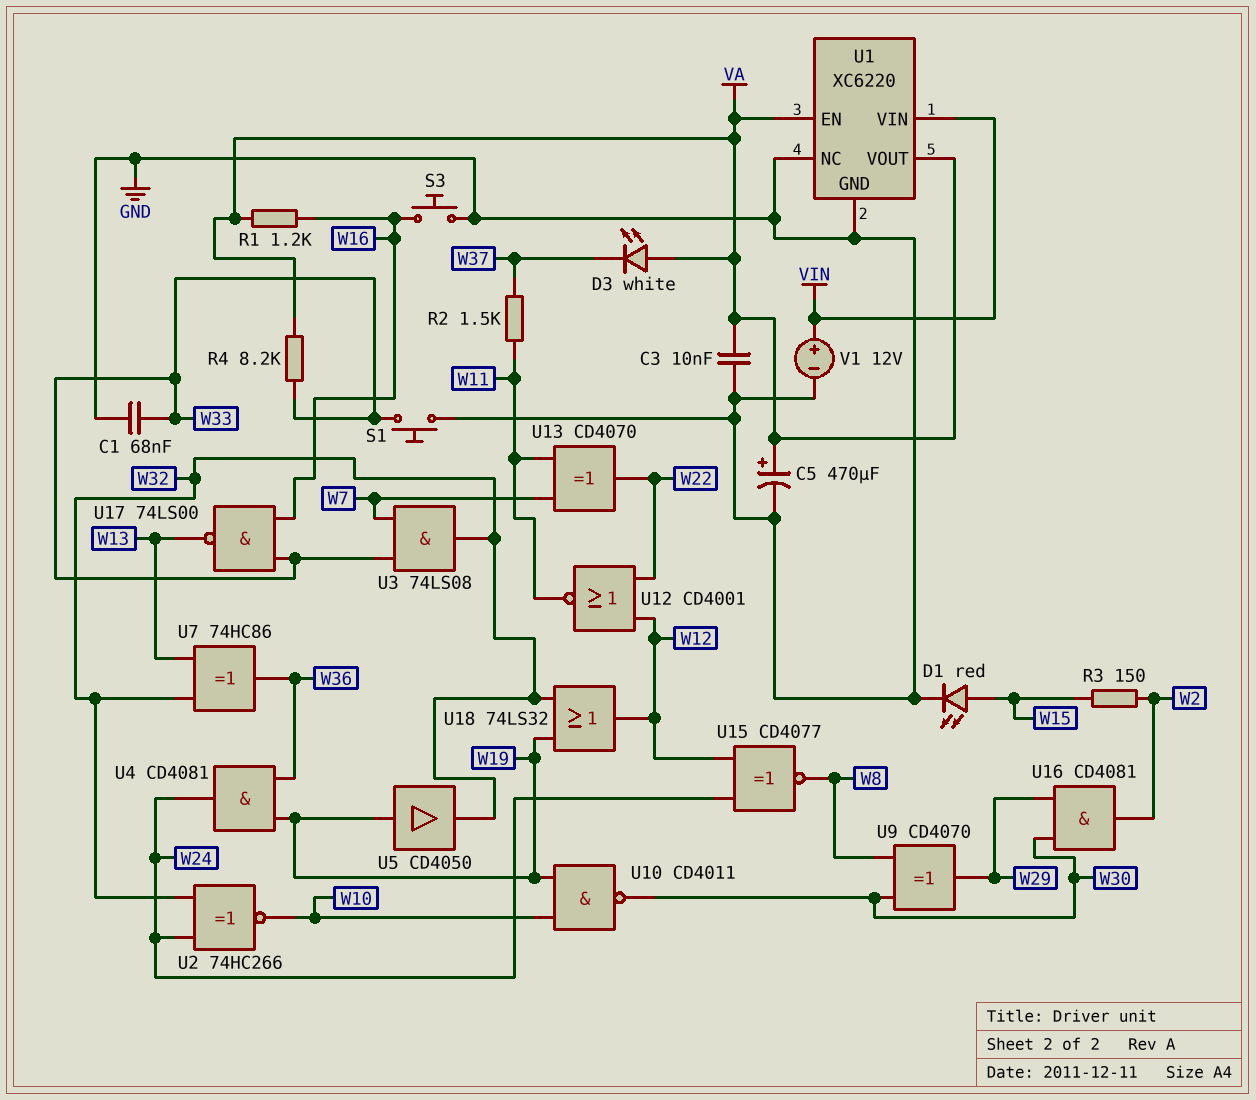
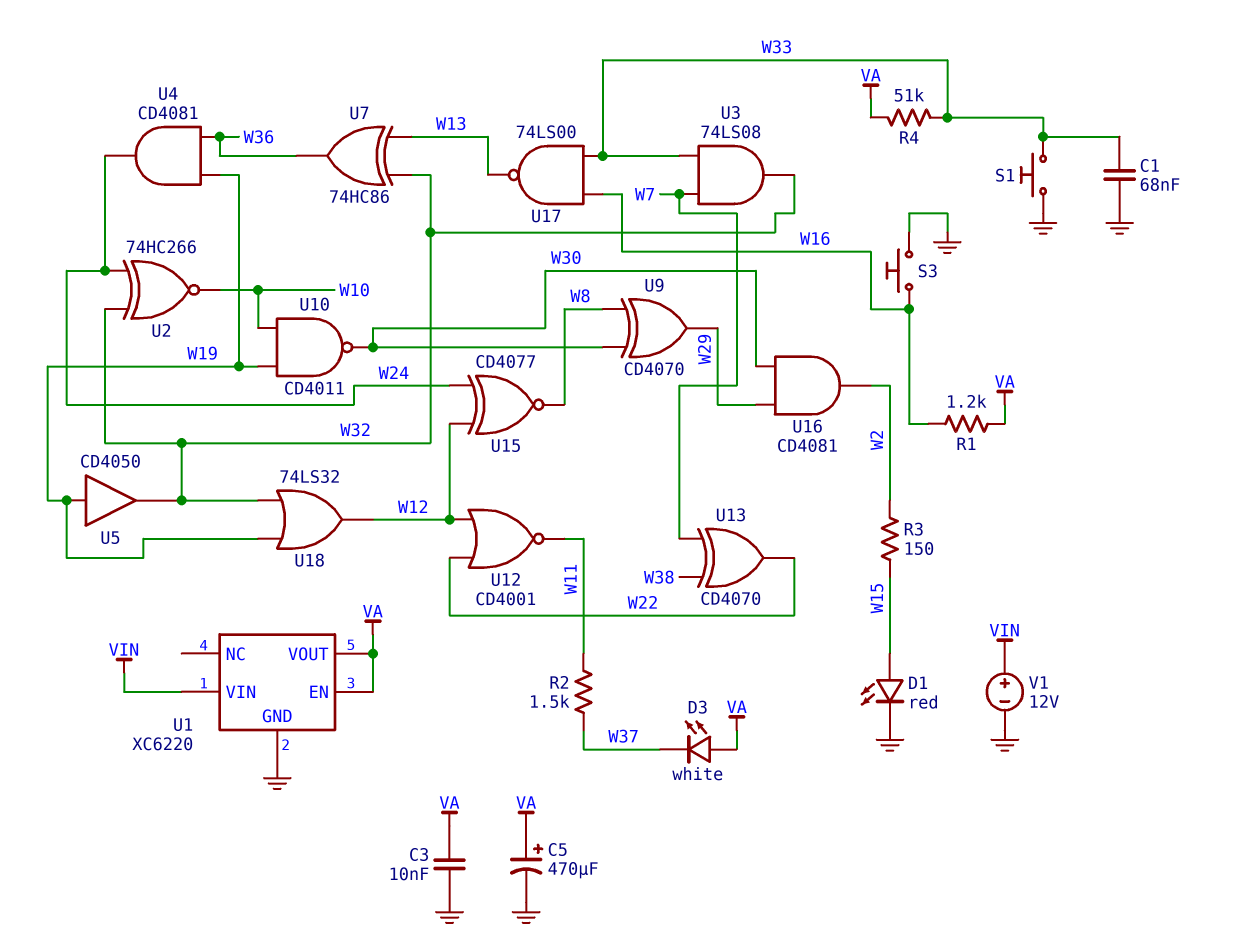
R4: 8.2k (VA, W33) -> 51k (VA, W33)
U1 pin NC: GND -> none
U13: XOR CD4070 (in W7, in W11, out W22) -> XOR CD4070 (in W7, in W38, out W22)

